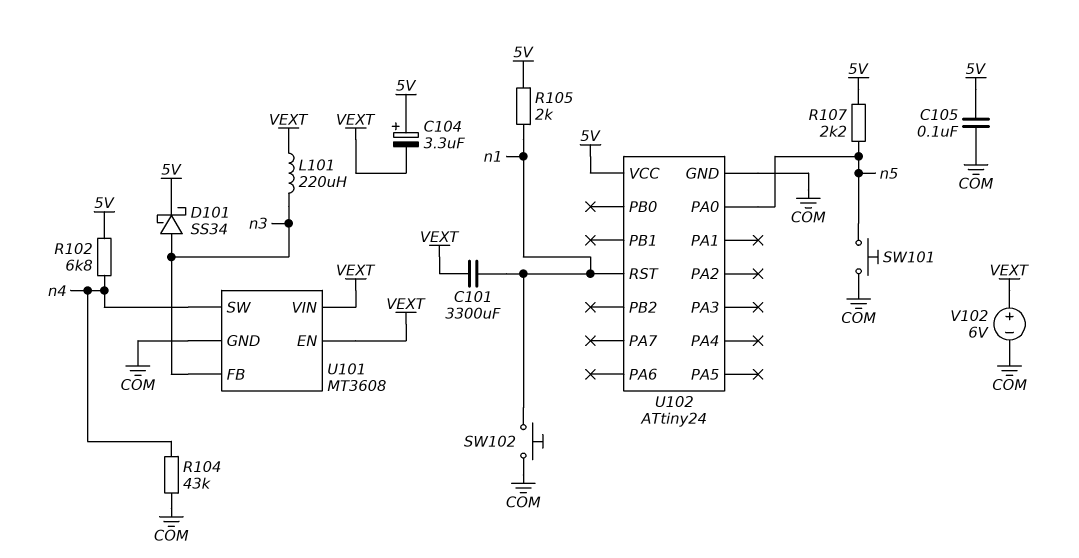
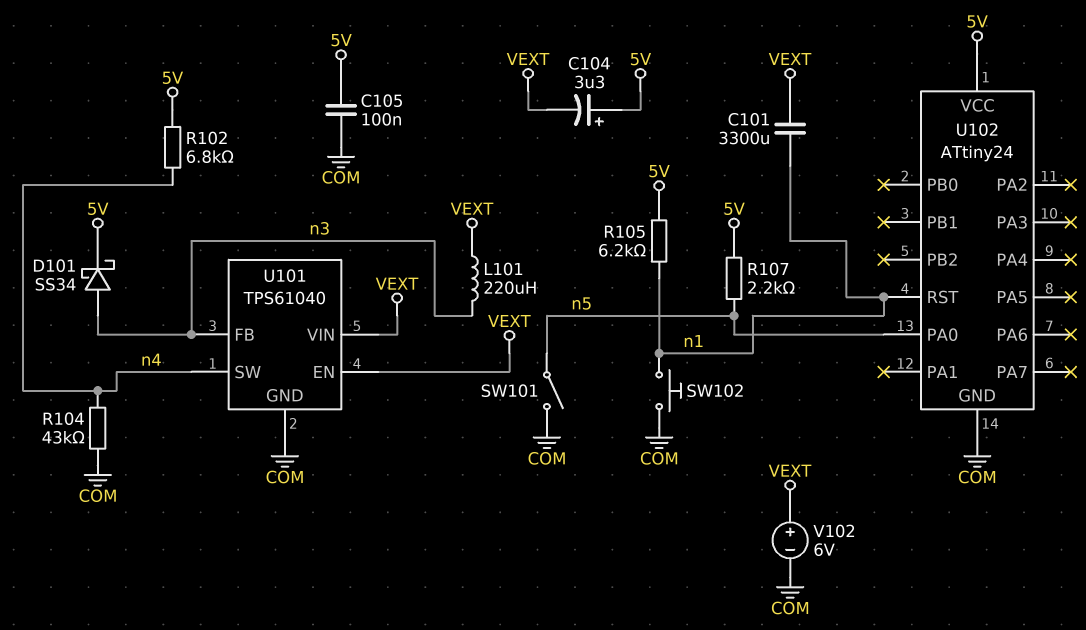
R105: 2k (5V, n1) -> 6.2k (5V, n1)
SW101: button (COM, n5) -> switch (COM, n5)
U101: MT3608 -> TPS61040

